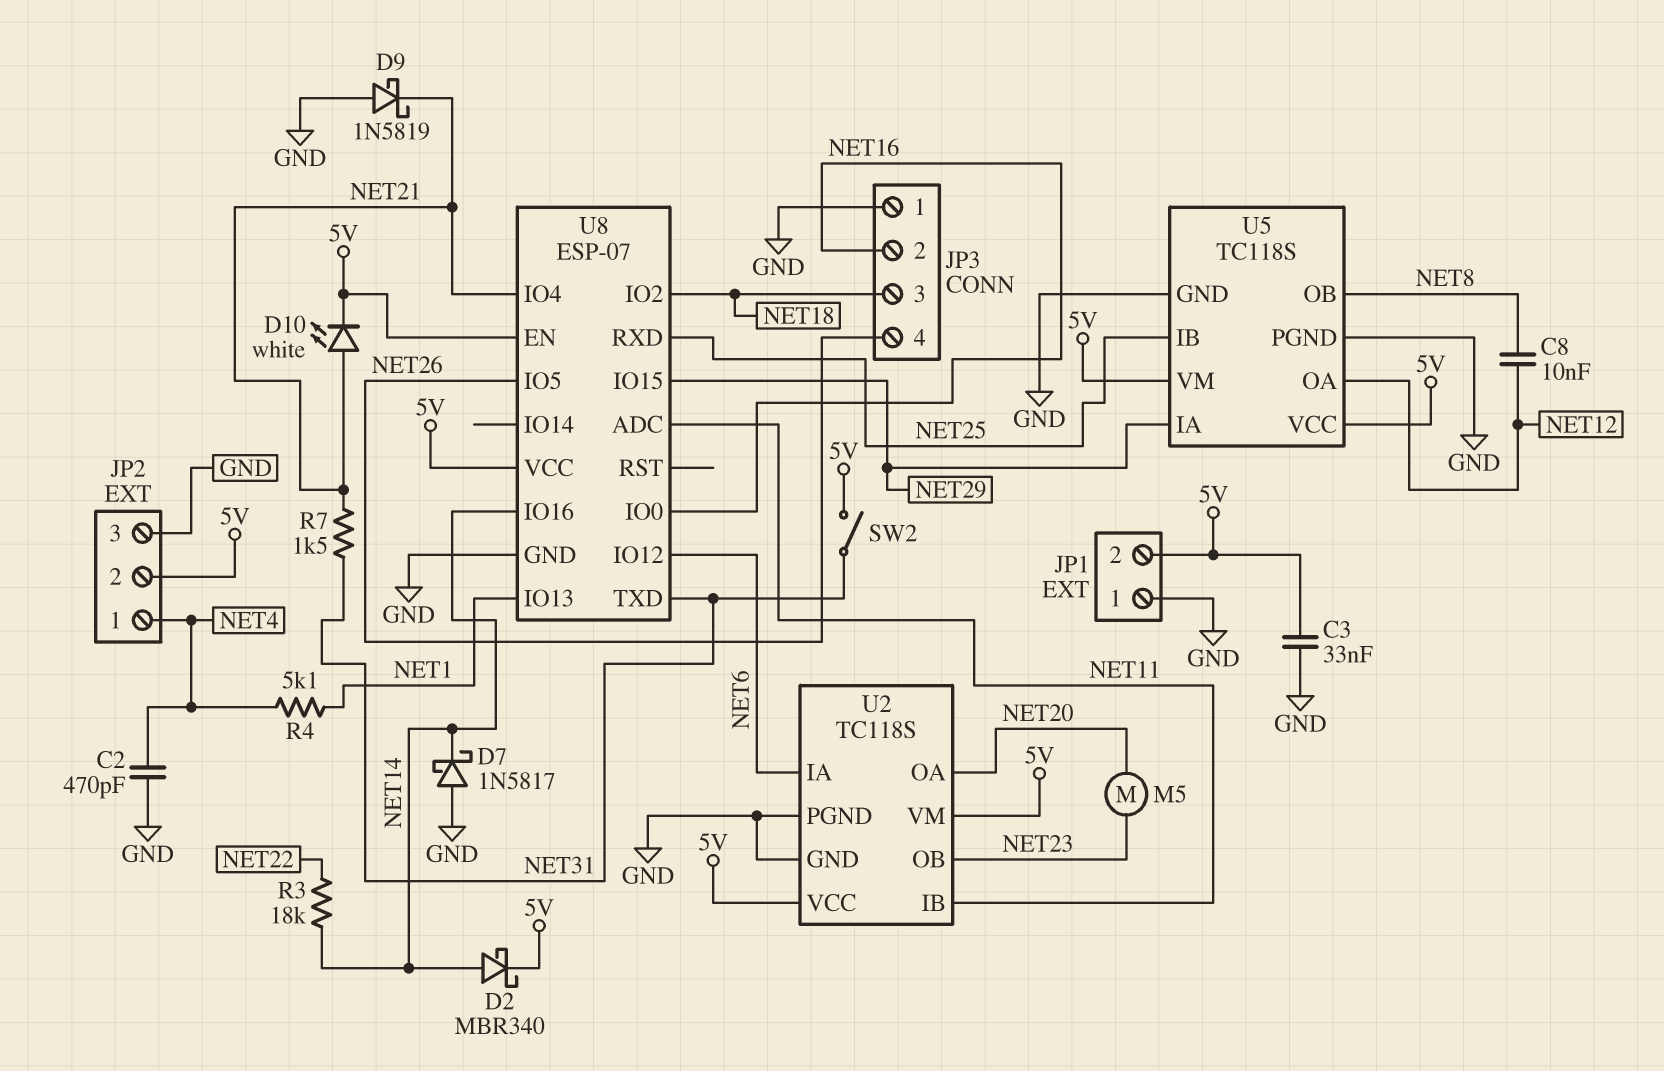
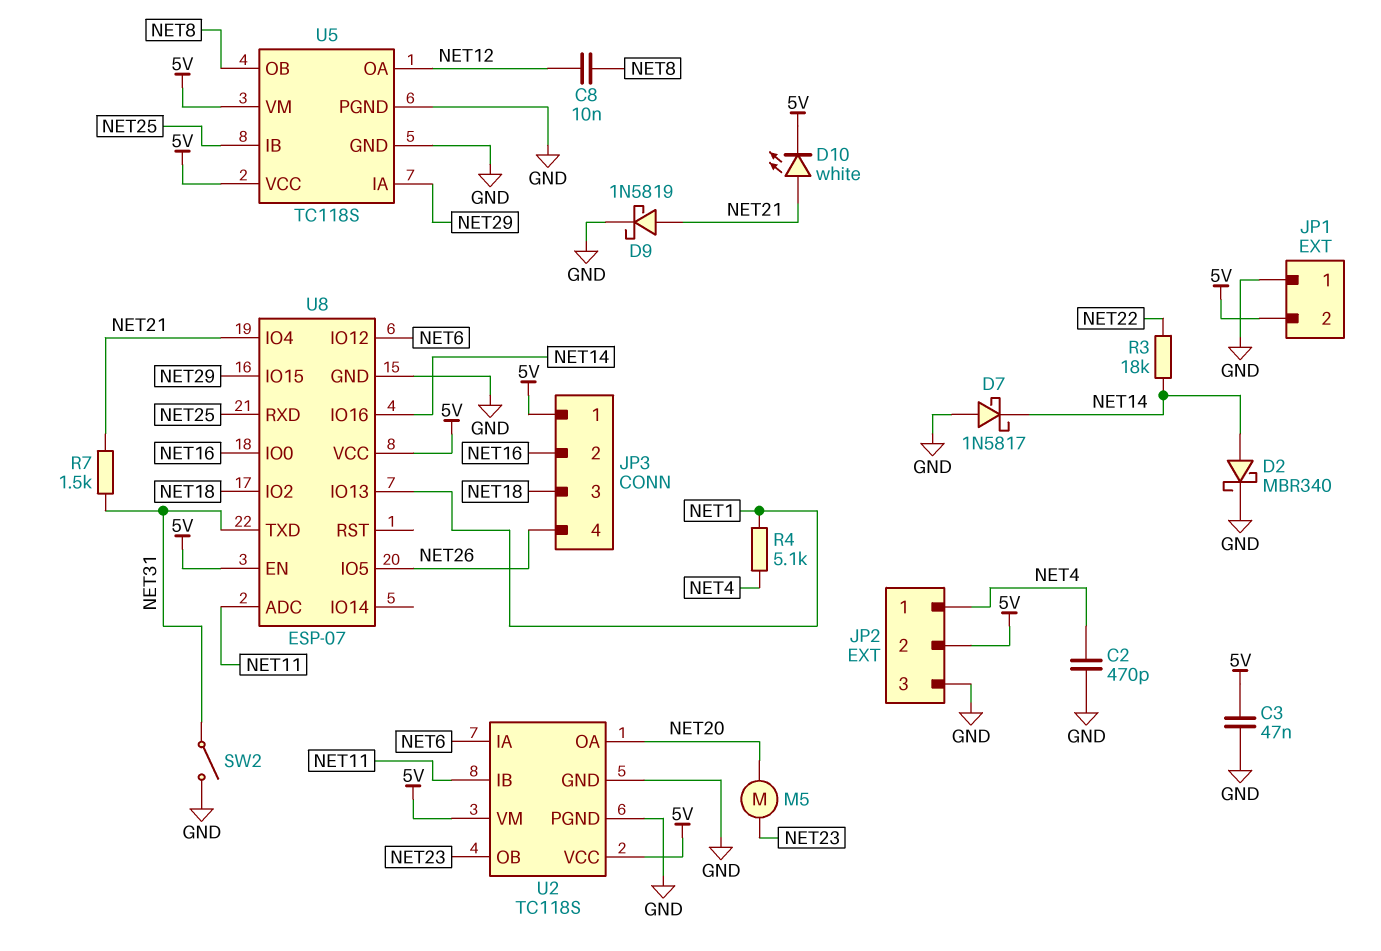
C3: 33nF (5V, GND) -> 47nF (5V, GND)
D2: schottky MBR340 (A NET14, K 5V) -> schottky MBR340 (A NET14, K GND)
D9: schottky 1N5819 (A GND, K NET21) -> schottky 1N5819 (A NET21, K GND)
JP3 pin 1: GND -> 5V
SW2: switch (5V, NET31) -> switch (GND, NET31)

